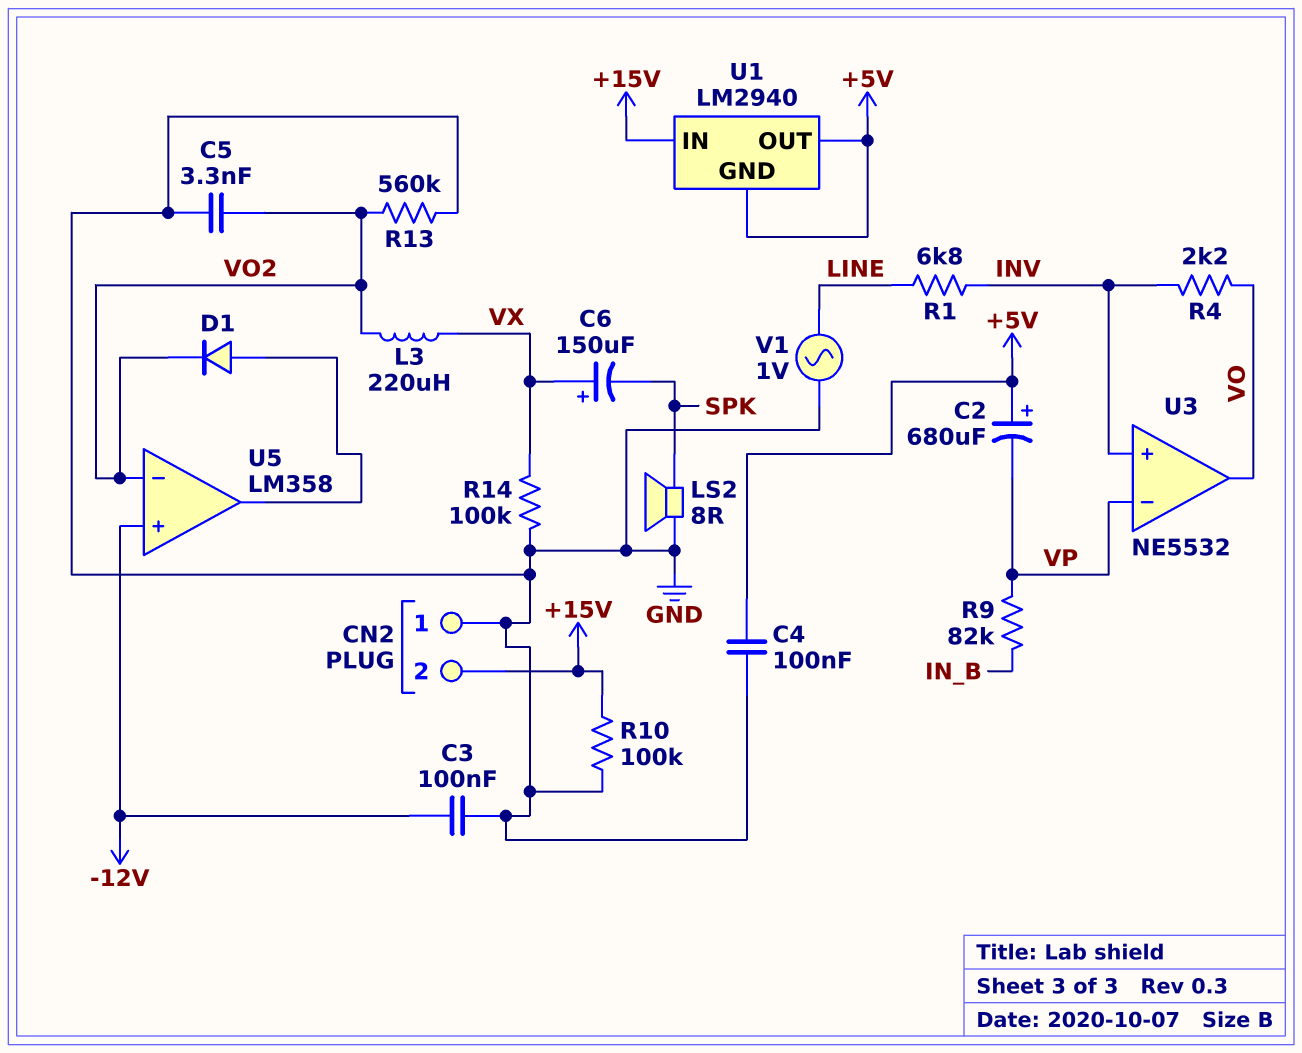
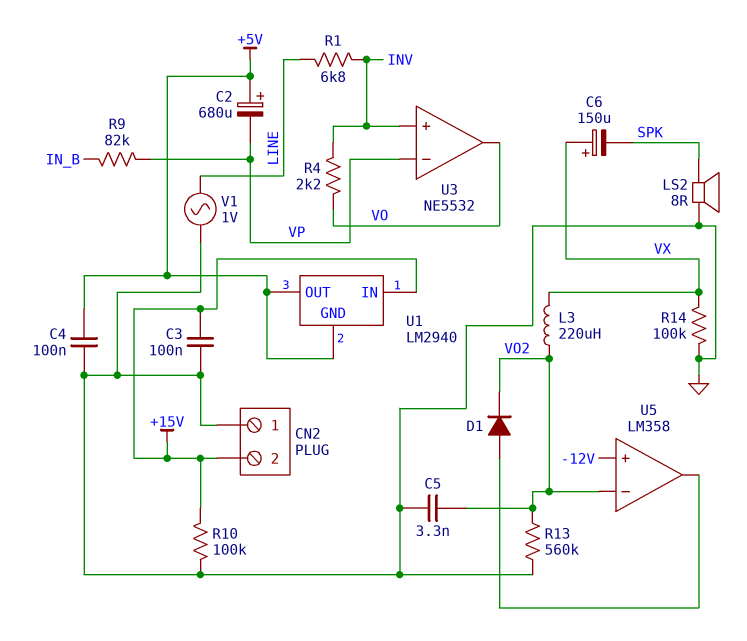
C3: 100nF (-12V, GND) -> 100nF (+15V, GND)

